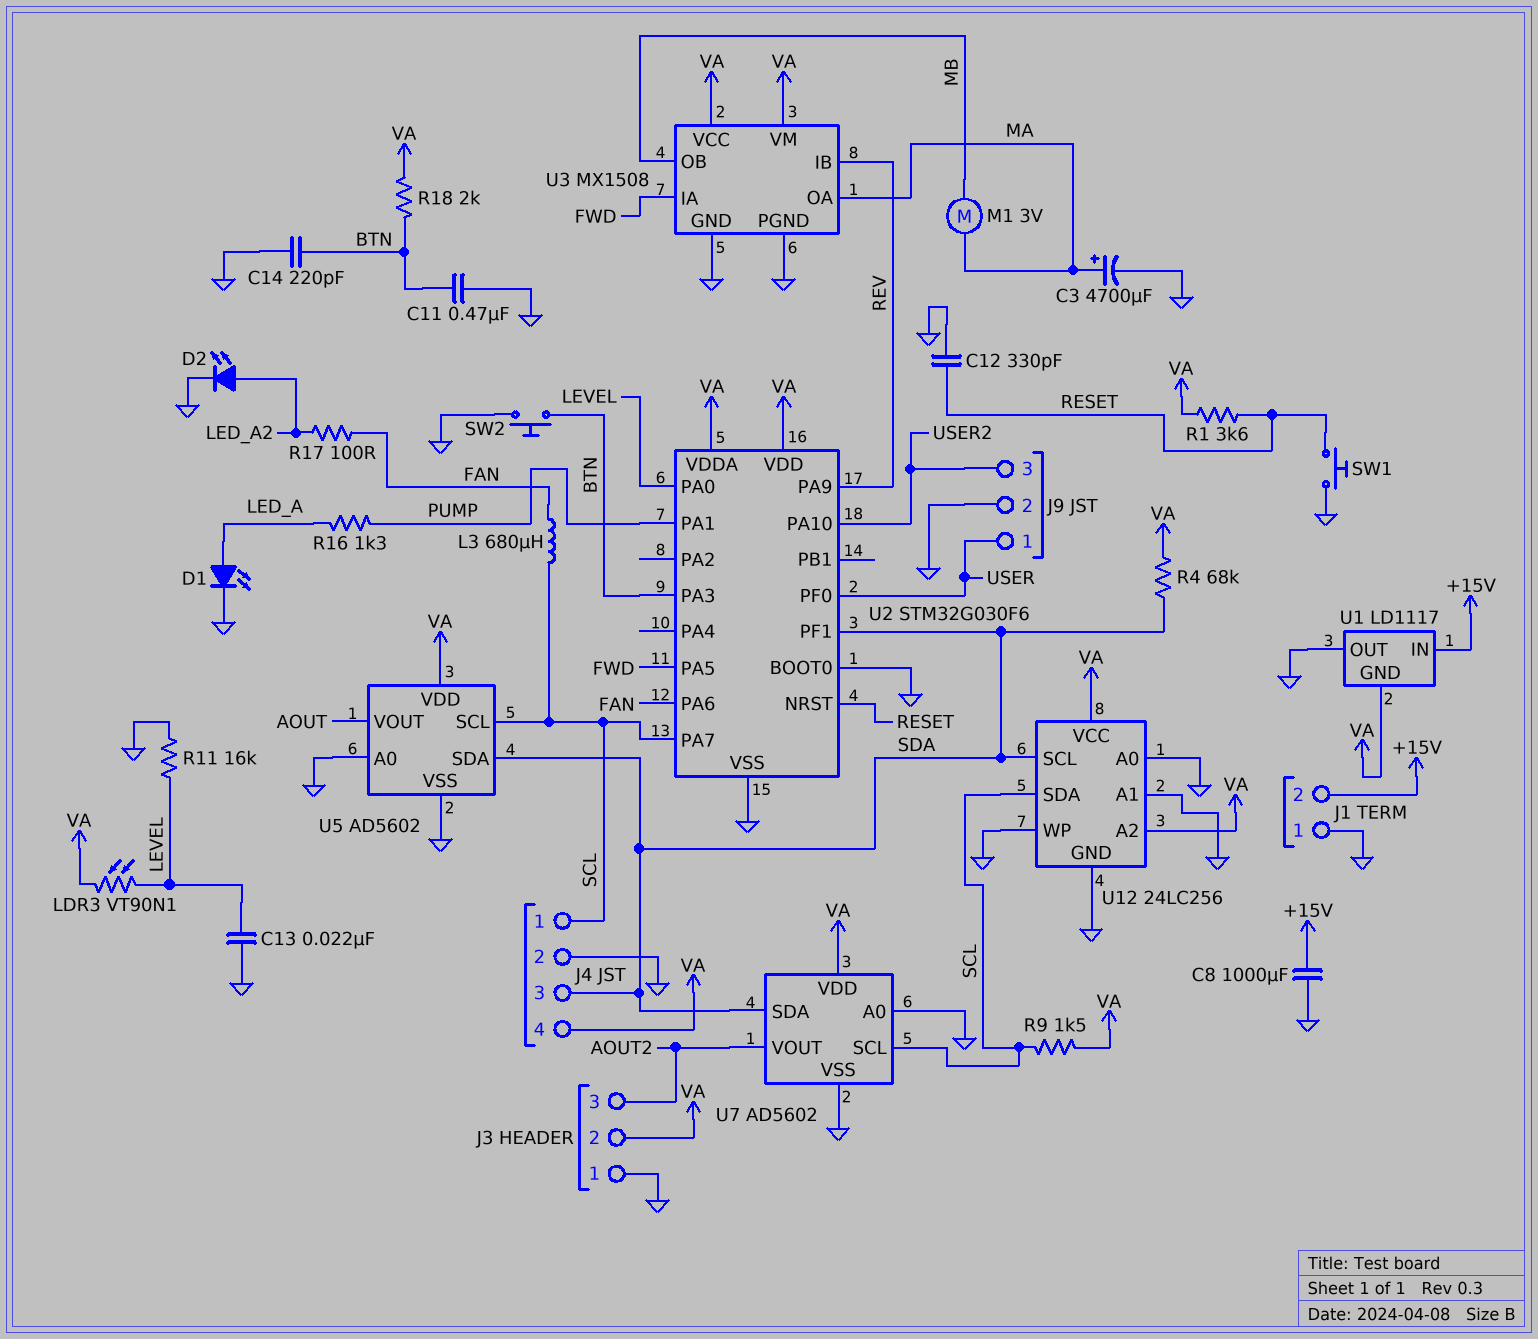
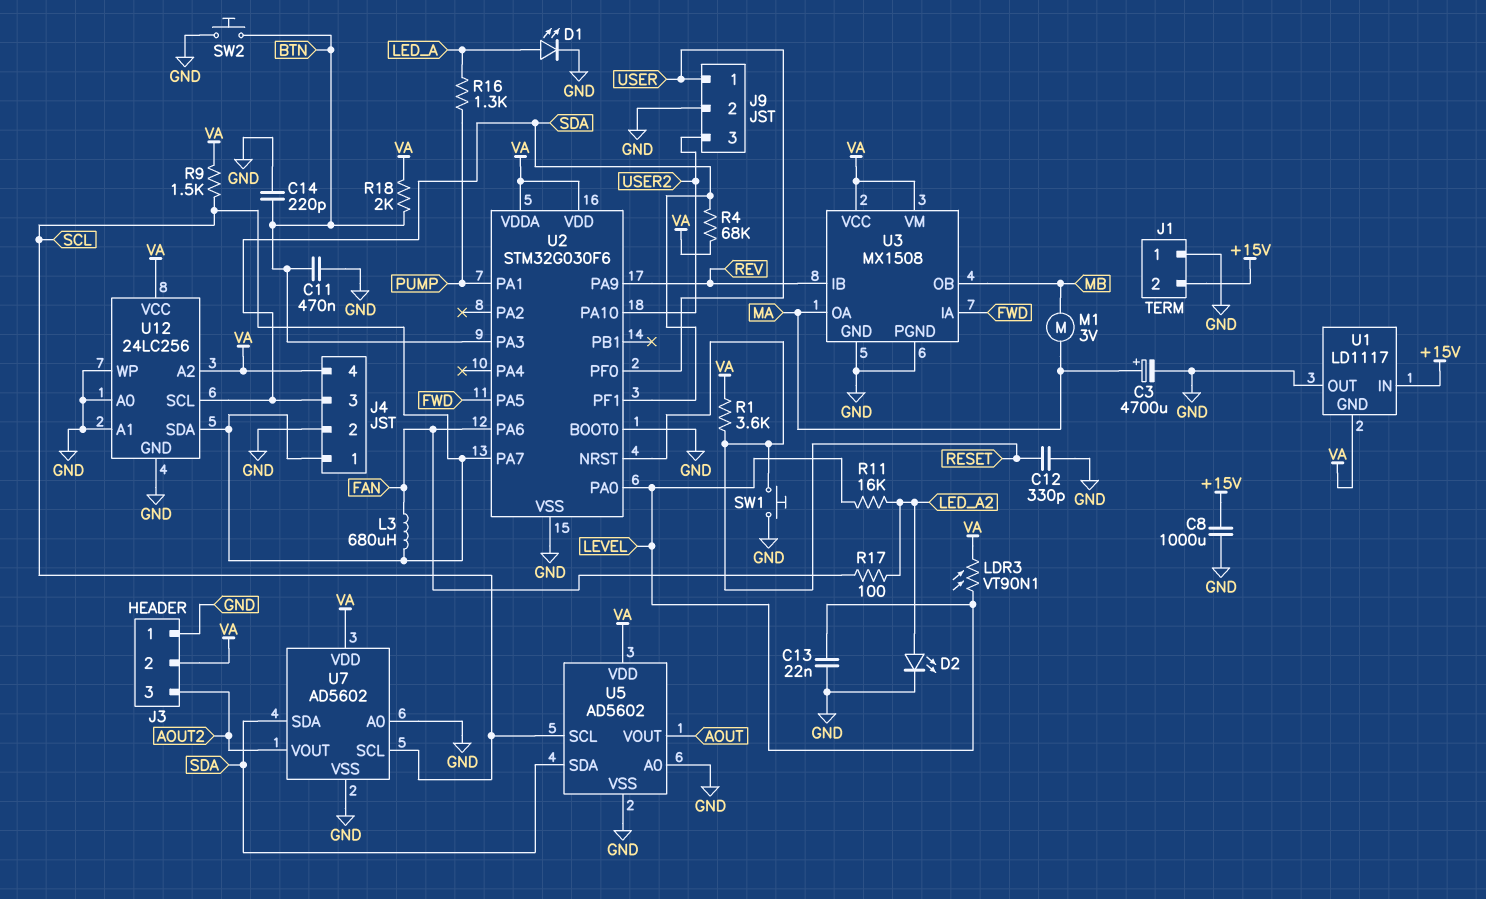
R11: 16k (GND, LEVEL) -> 16k (LED_A2, LEVEL)

